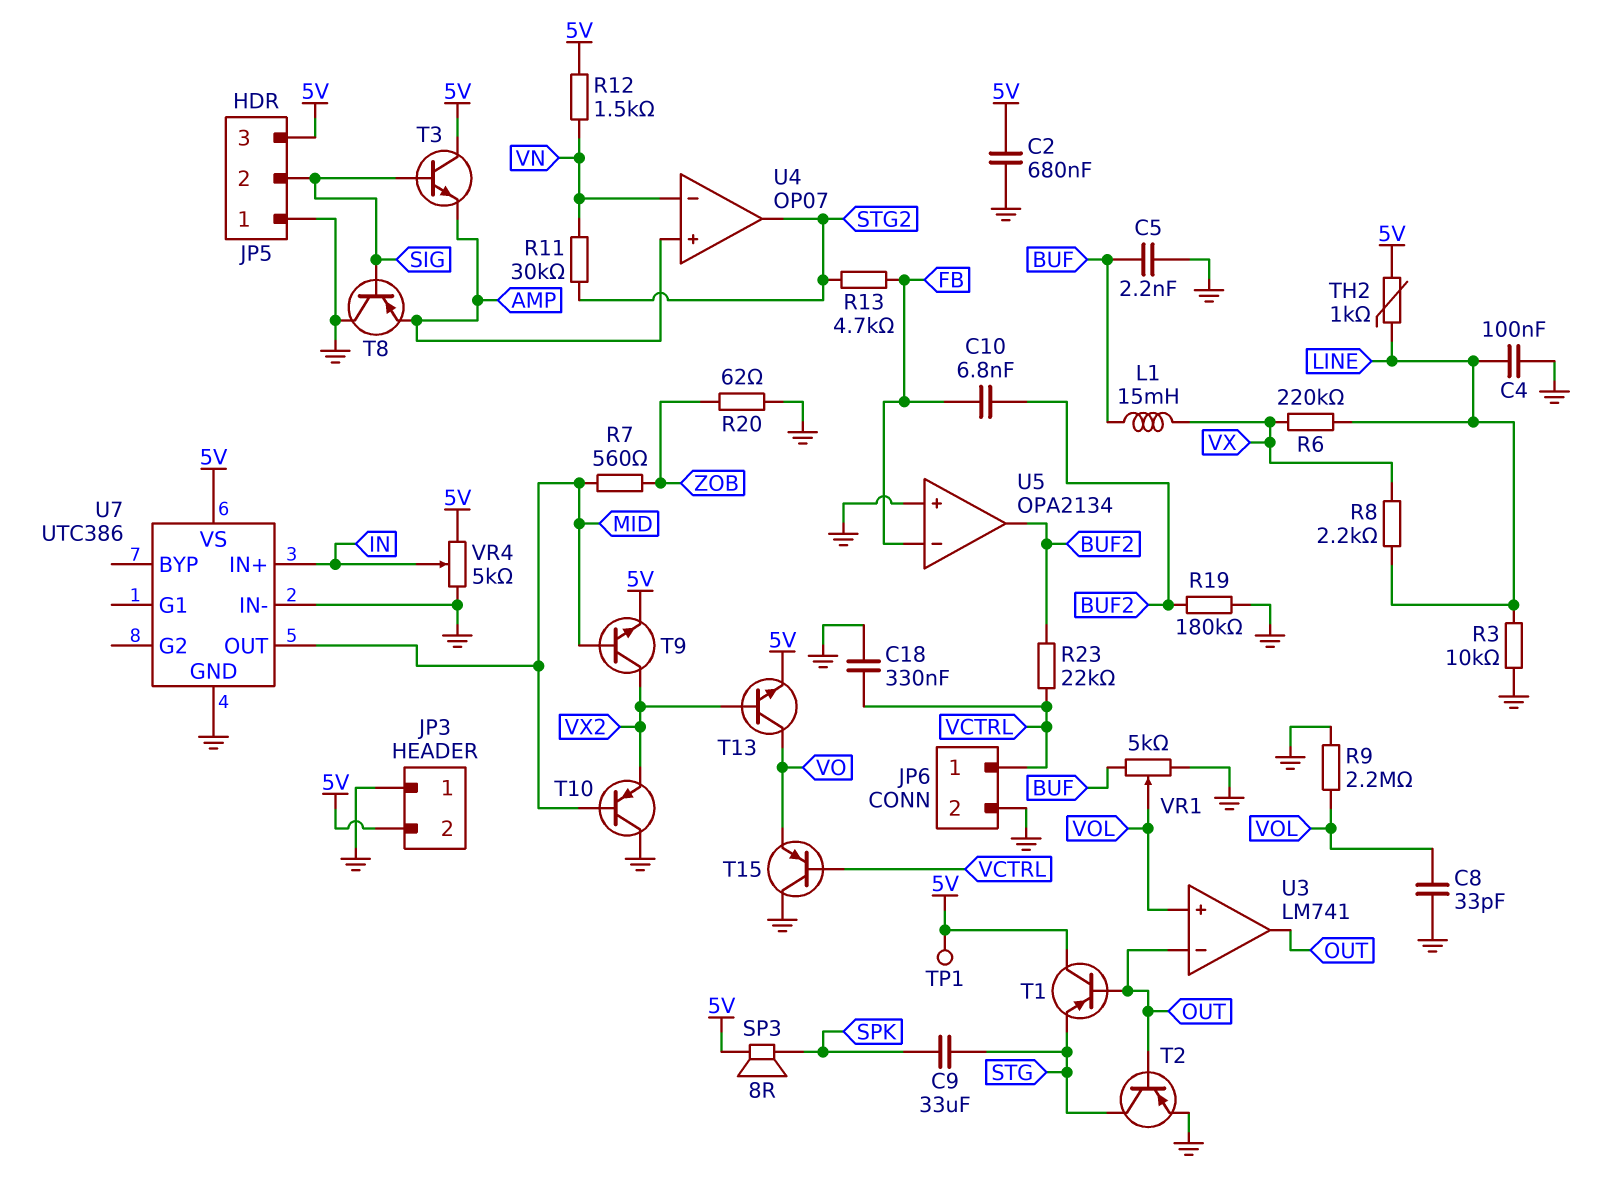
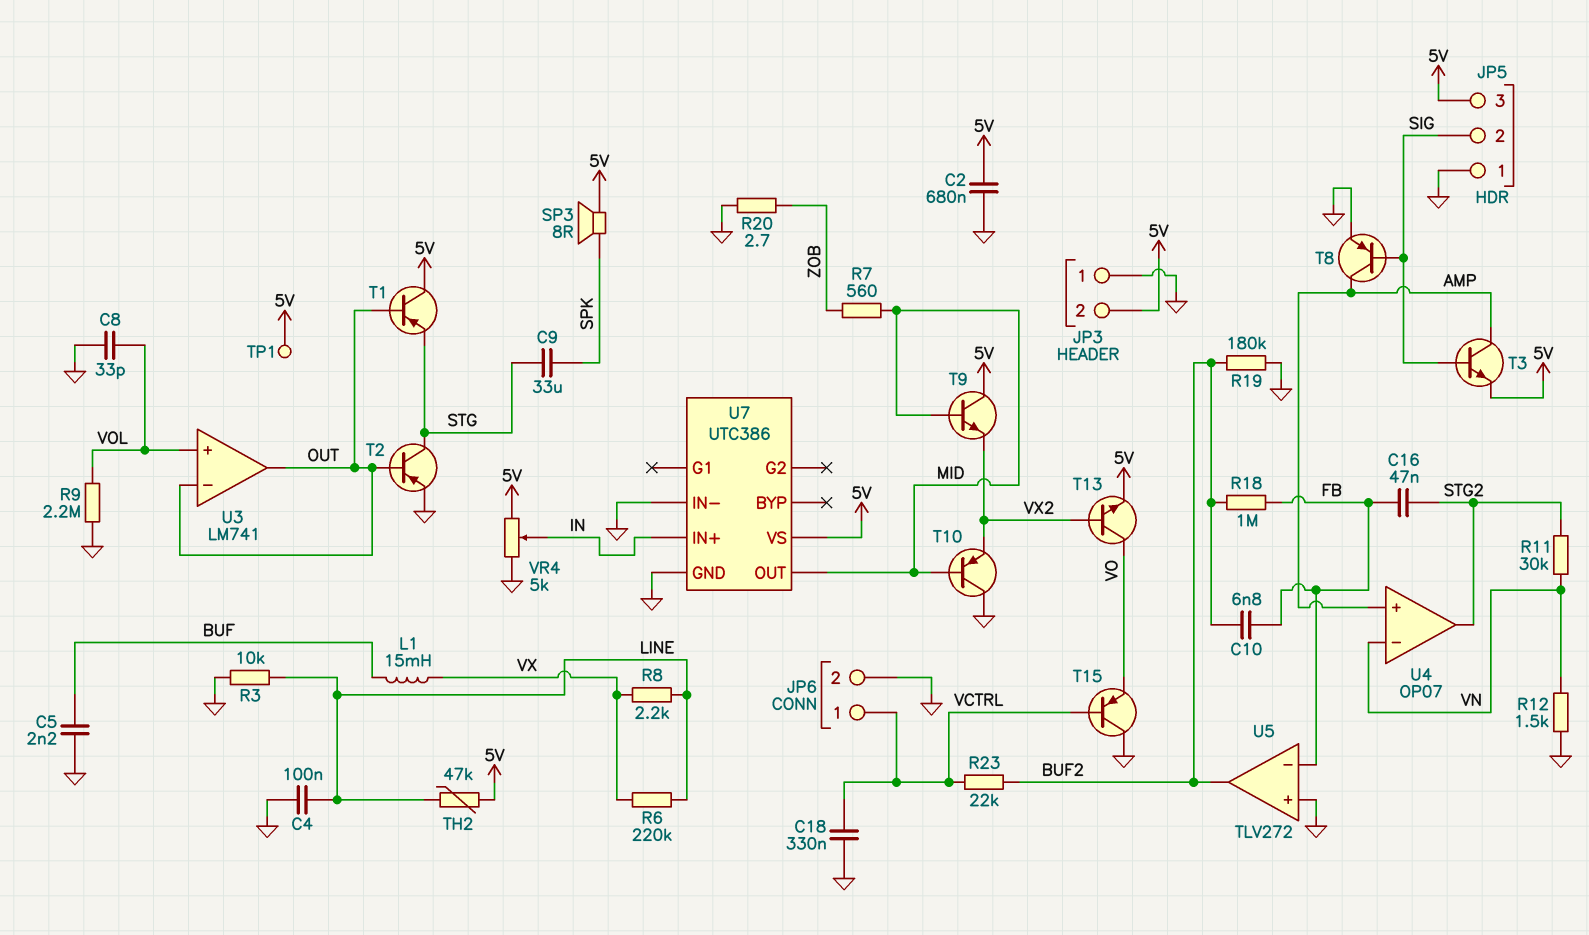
C16: none -> 47nF (FB, STG2)
R12: 1.5k (5V, VN) -> 1.5k (GND, VN)
R13: 4.7k (FB, STG2) -> none
R18: none -> 1M (BUF2, FB)
R20: 62 (GND, ZOB) -> 2.7 (GND, ZOB)
T3: NPN (B SIG, C 5V, E AMP) -> NPN (B SIG, C AMP, E 5V)
T8: PNP (B SIG, C GND, E AMP) -> PNP (B SIG, C AMP, E GND)
T9: NPN (B MID, C VX2, E 5V) -> NPN (B MID, C 5V, E VX2)
TH2: 1k (5V, LINE) -> 47k (5V, LINE)
U5: OPA2134 -> TLV272
VR1: 5k (BUF, GND, wiper VOL) -> none

